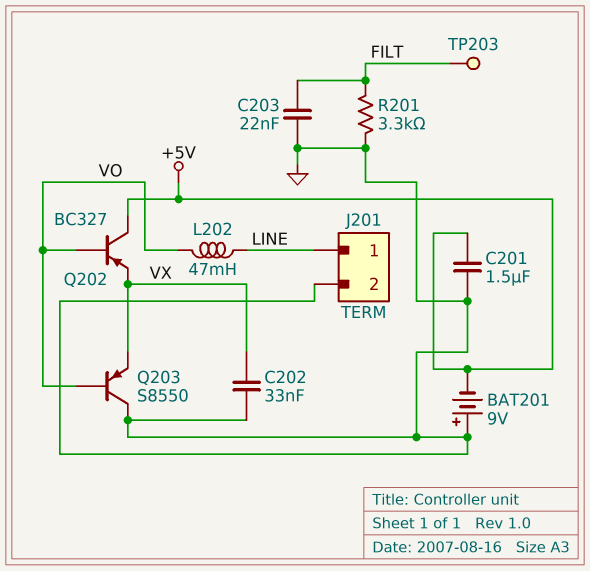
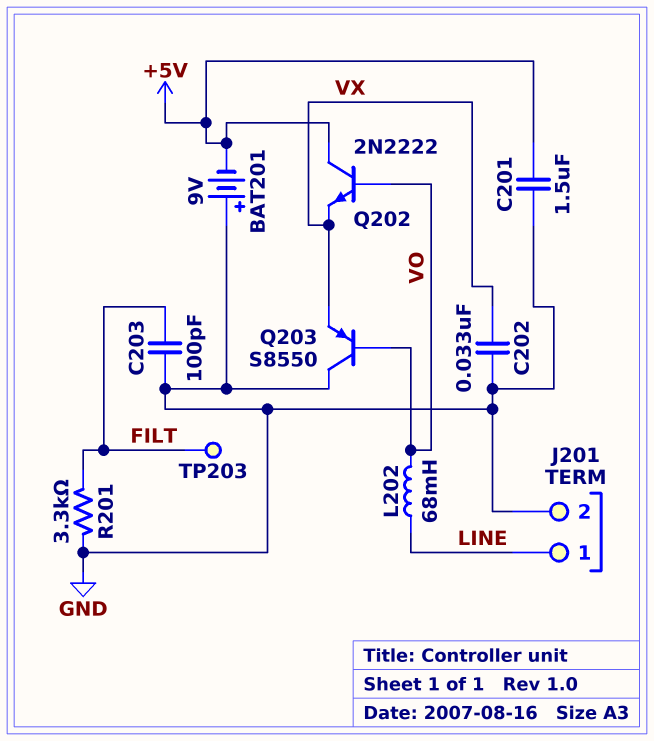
C203: 22nF (FILT, GND) -> 100pF (FILT, GND)
L202: 47mH (LINE, VO) -> 68mH (LINE, VO)
Q202: PNP BC327 (B VO, C +5V, E VX) -> NPN 2N2222 (B VO, C +5V, E VX)

